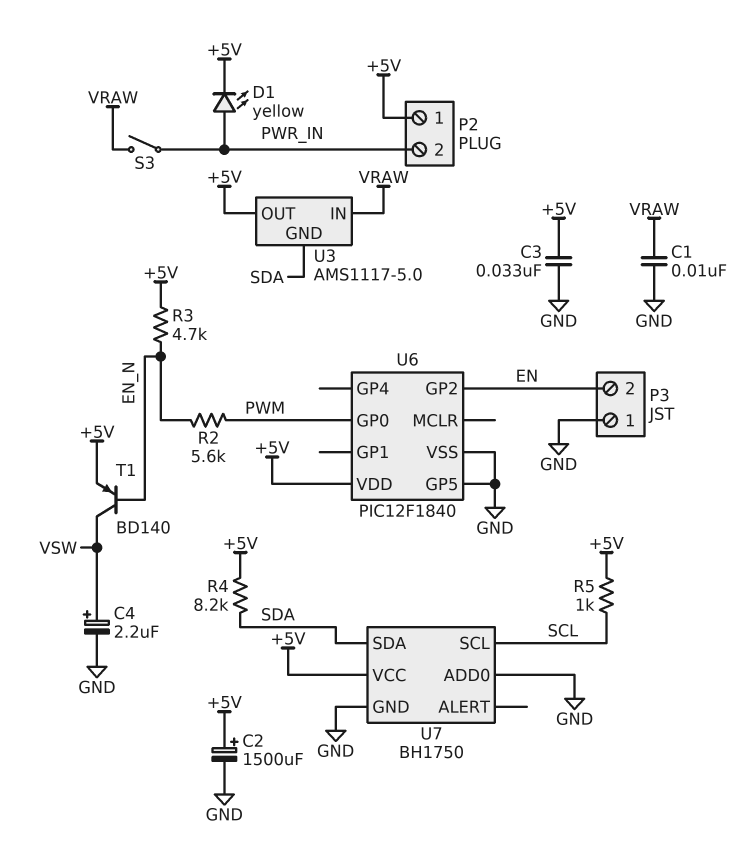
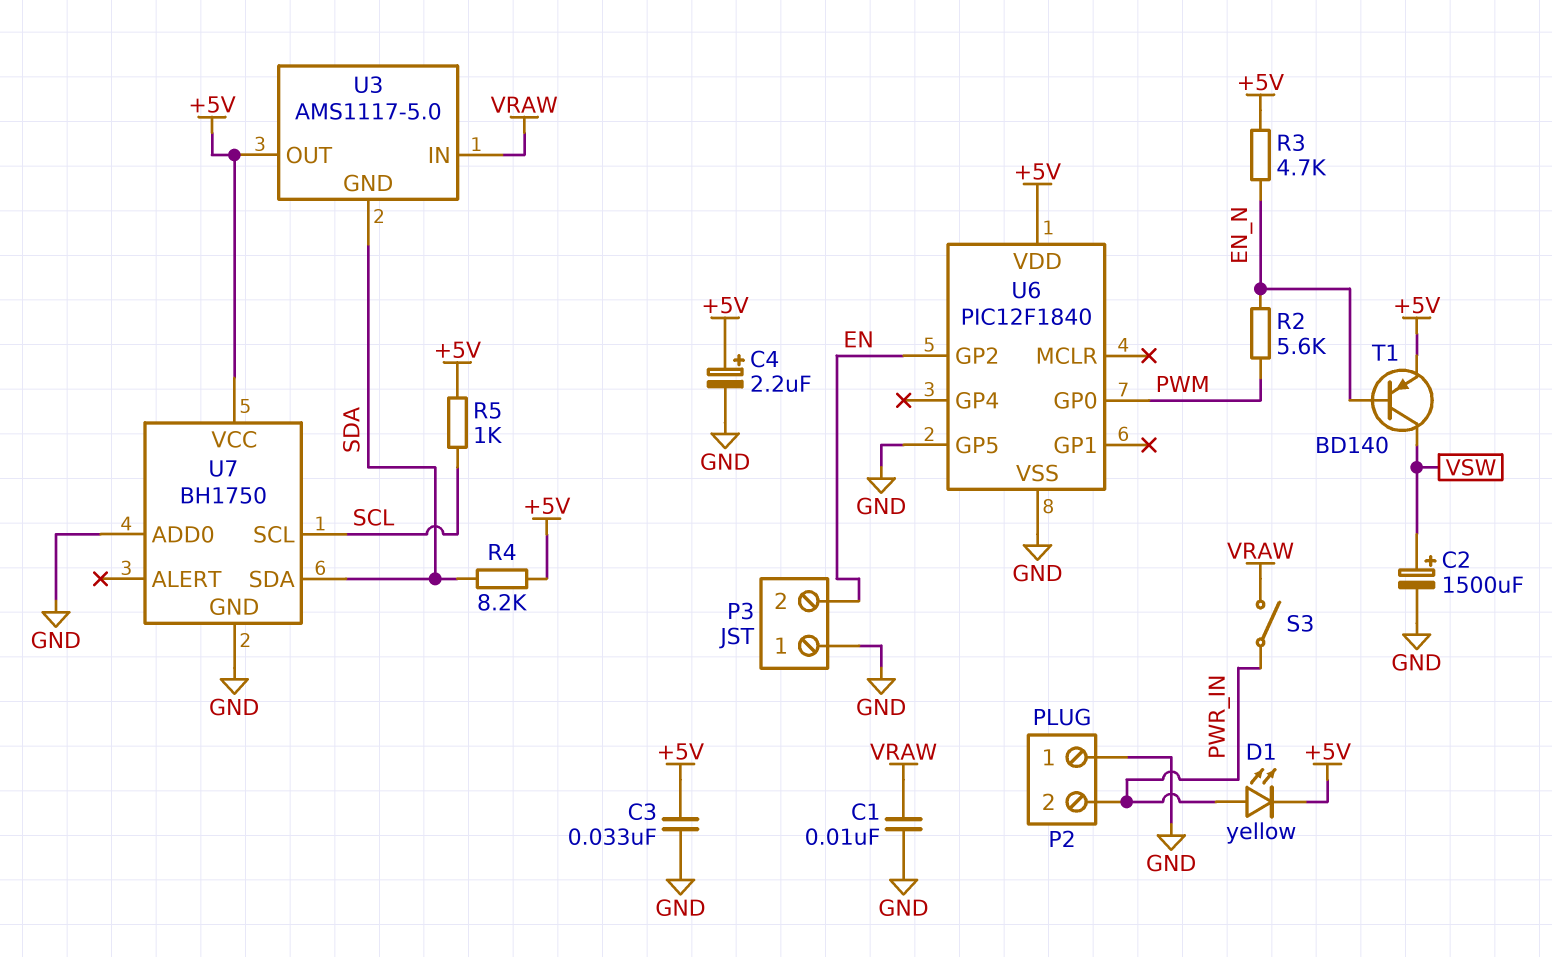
C2: 1500uF (plus +5V, minus GND) -> 1500uF (plus VSW, minus GND)
C4: 2.2uF (plus VSW, minus GND) -> 2.2uF (plus +5V, minus GND)
P2 pin 1: +5V -> GND

